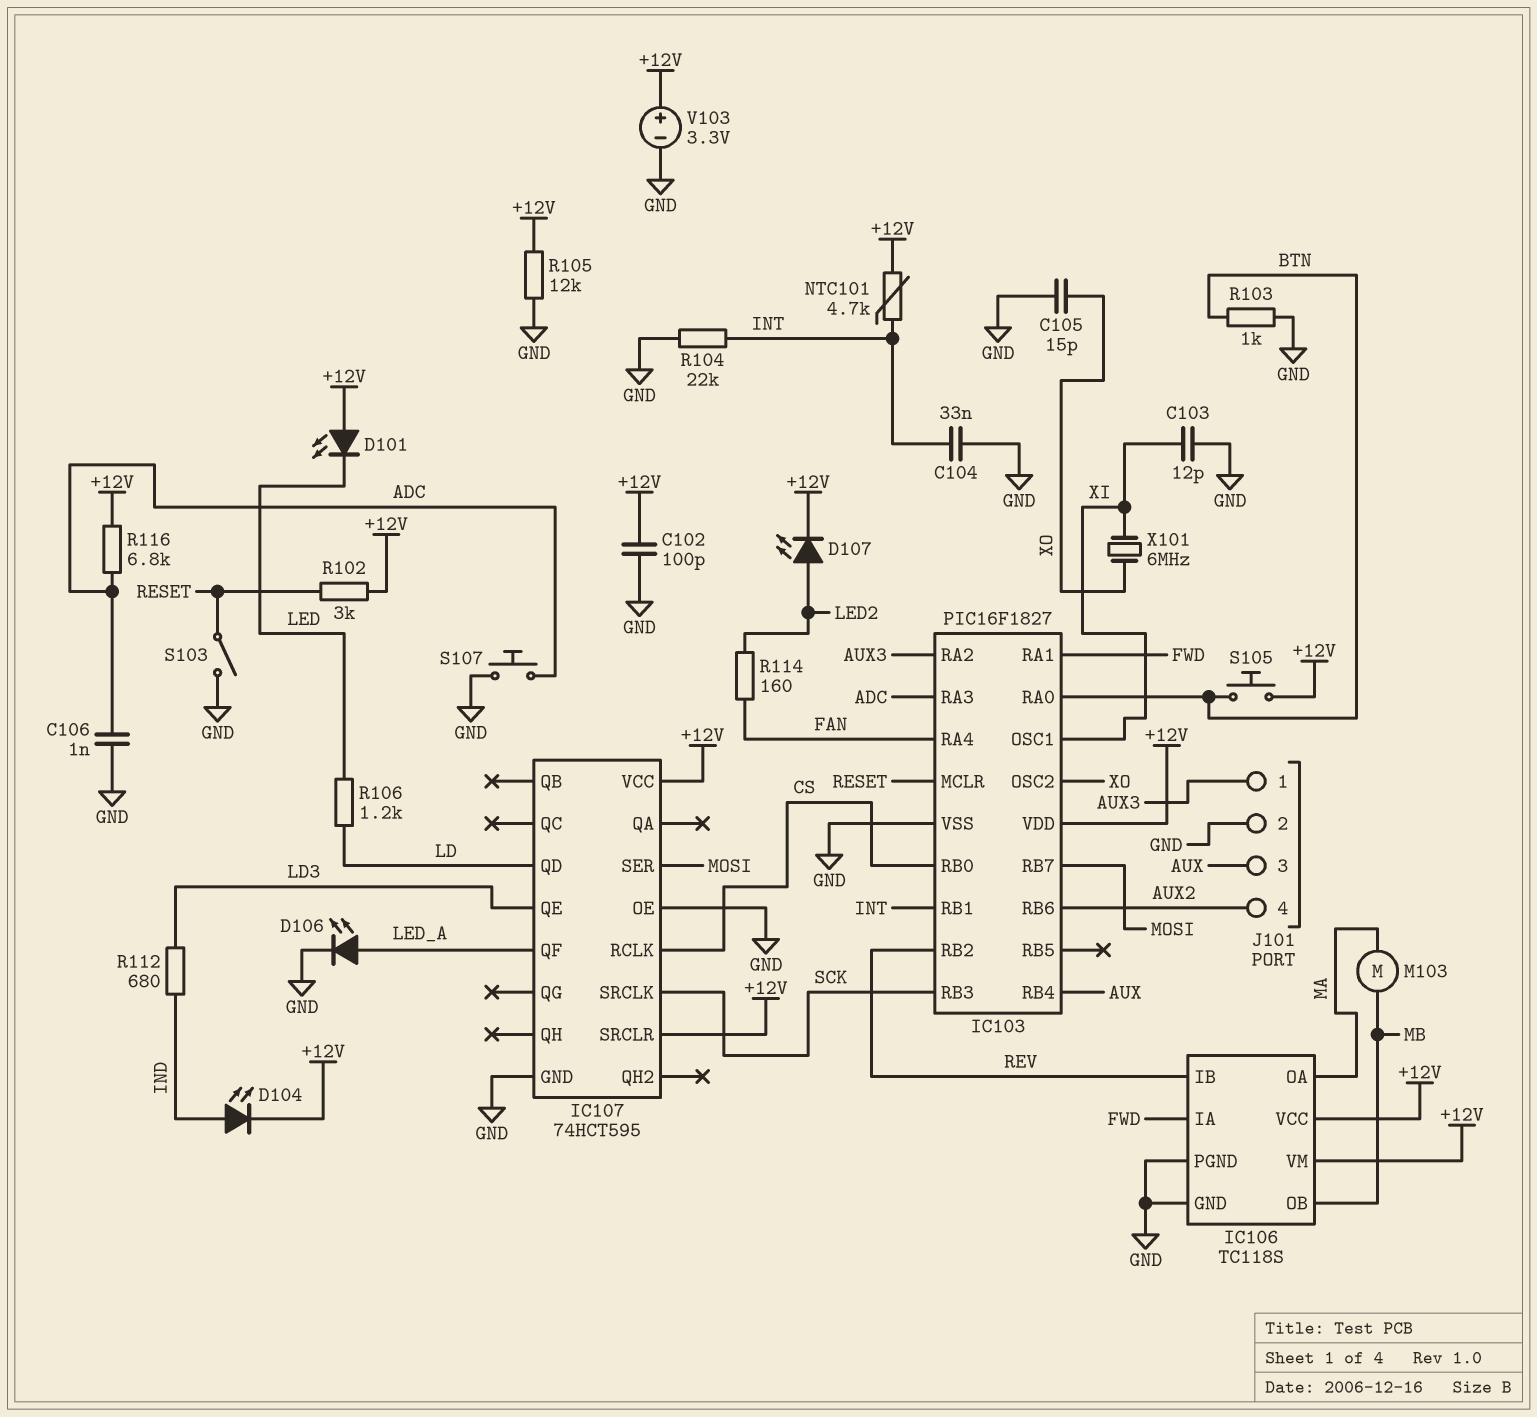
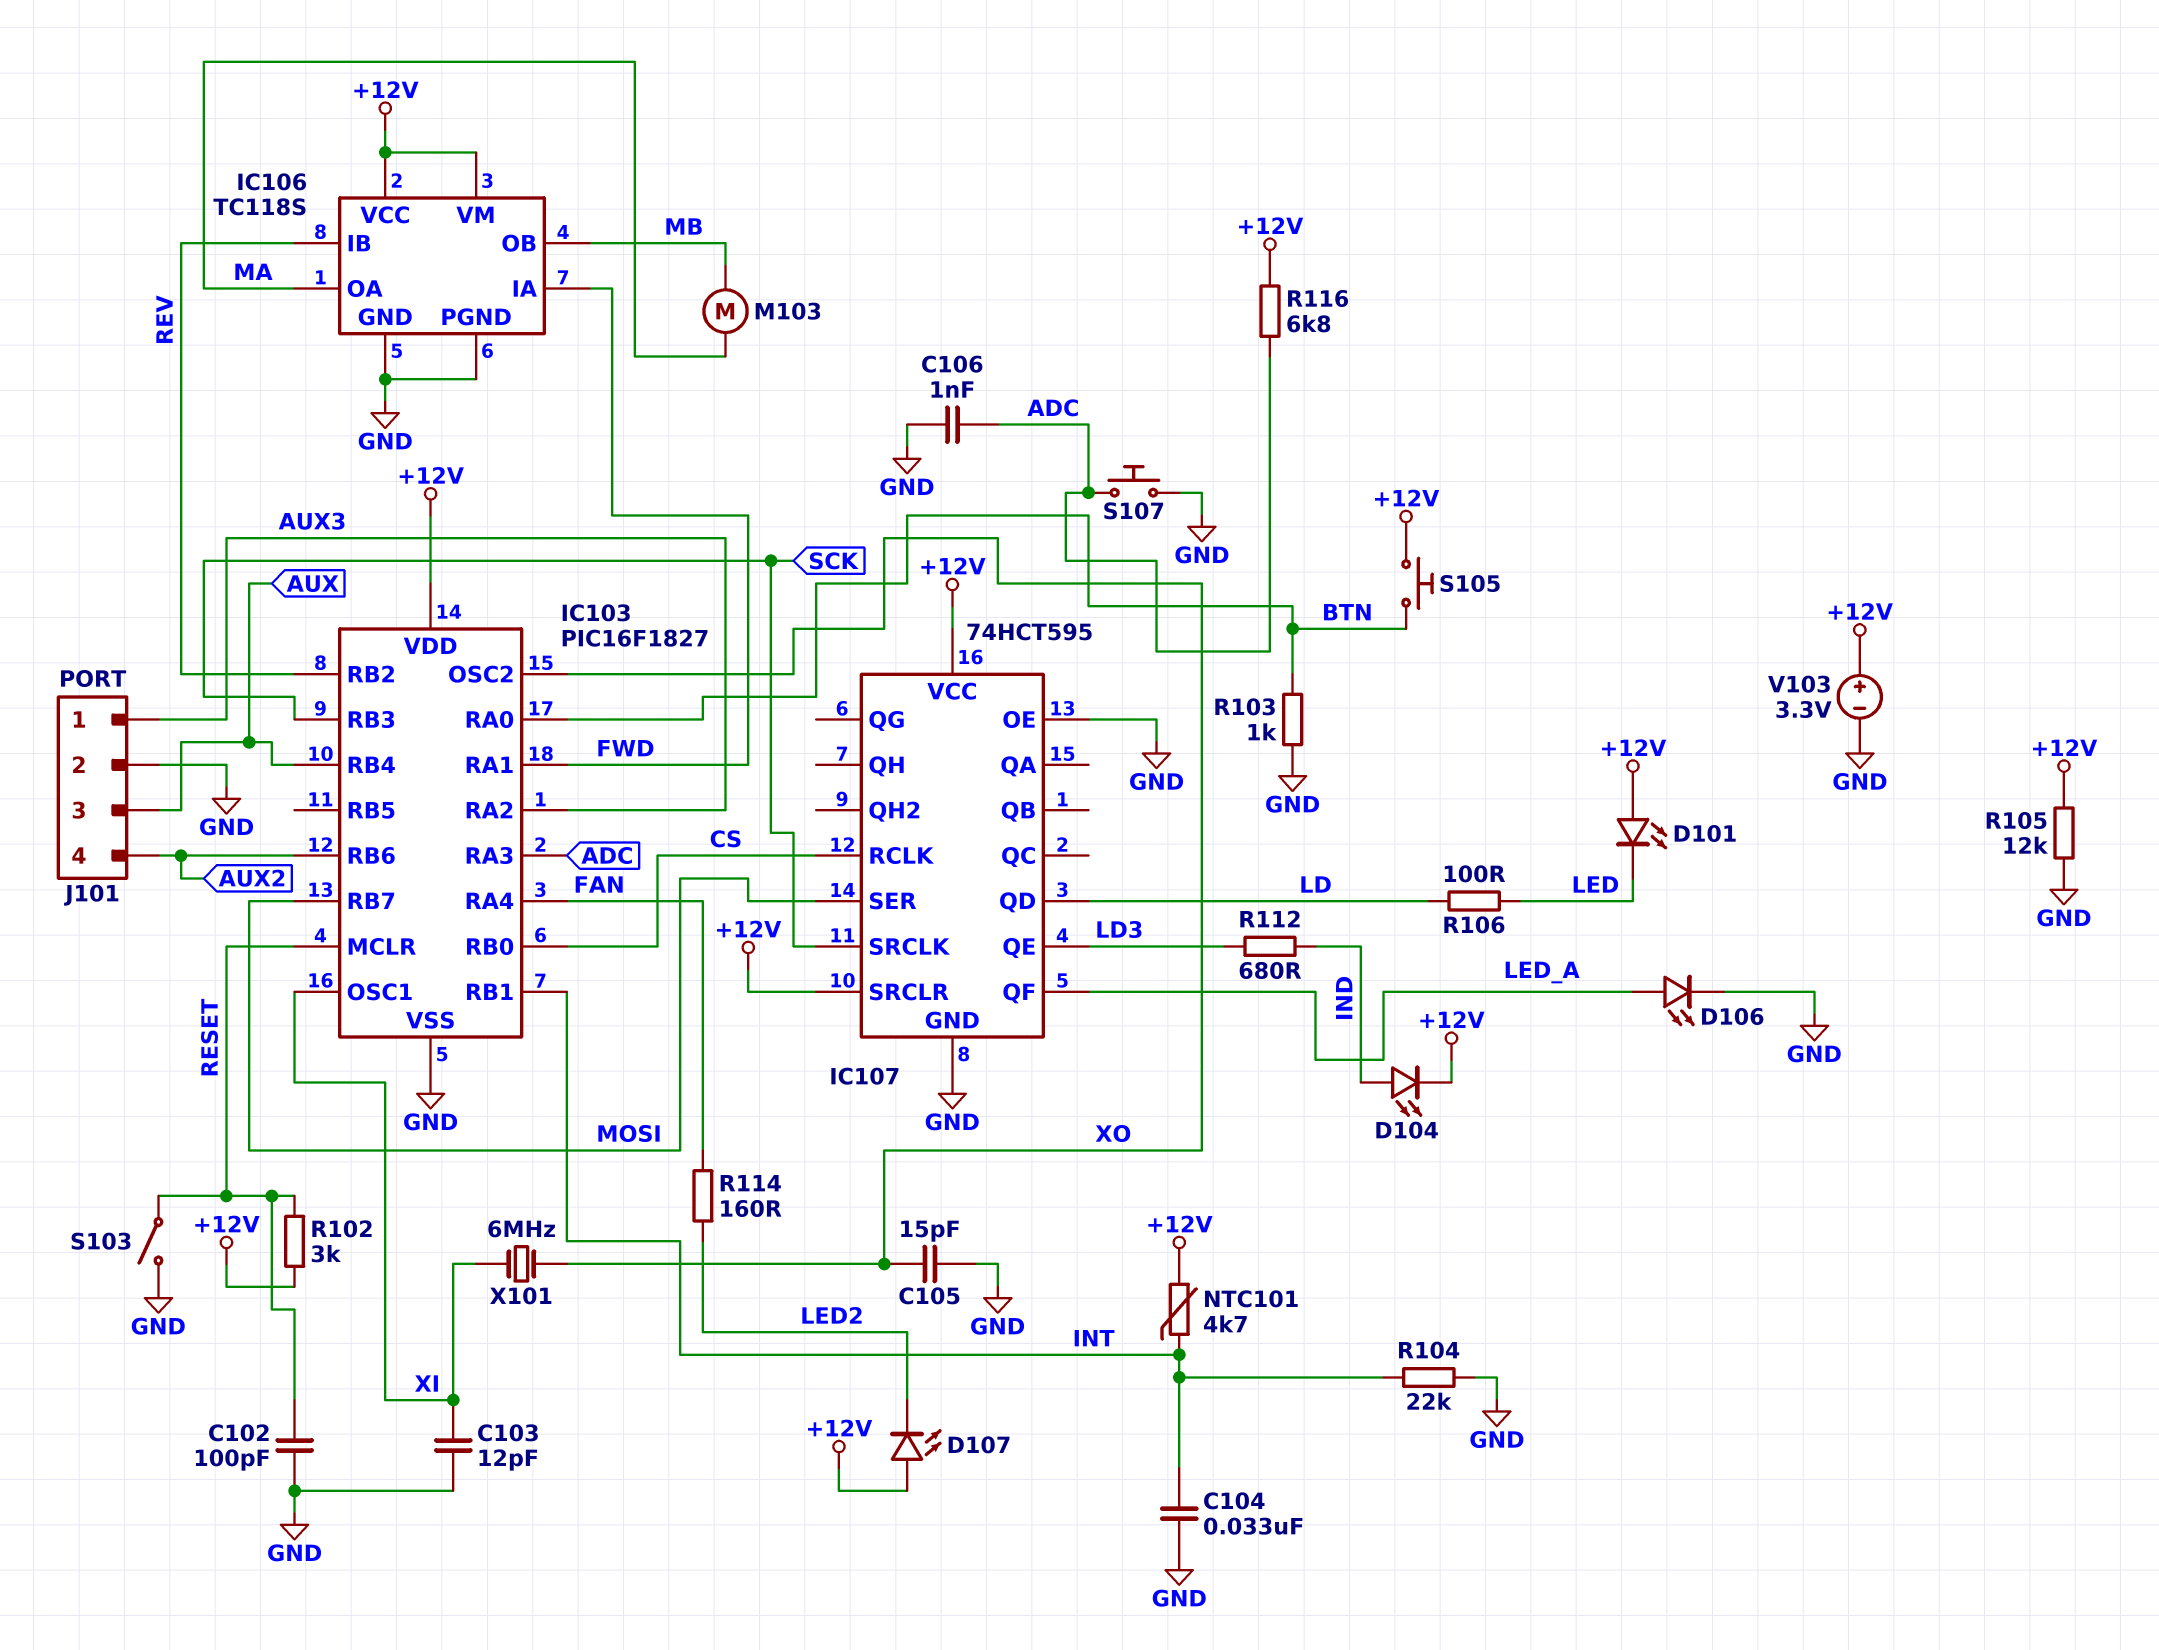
C102: 100pF (+12V, GND) -> 100pF (GND, RESET)
D107: LED (A LED2, K +12V) -> LED (A +12V, K LED2)
R106: 1.2k (LD, LED) -> 100 (LD, LED)

